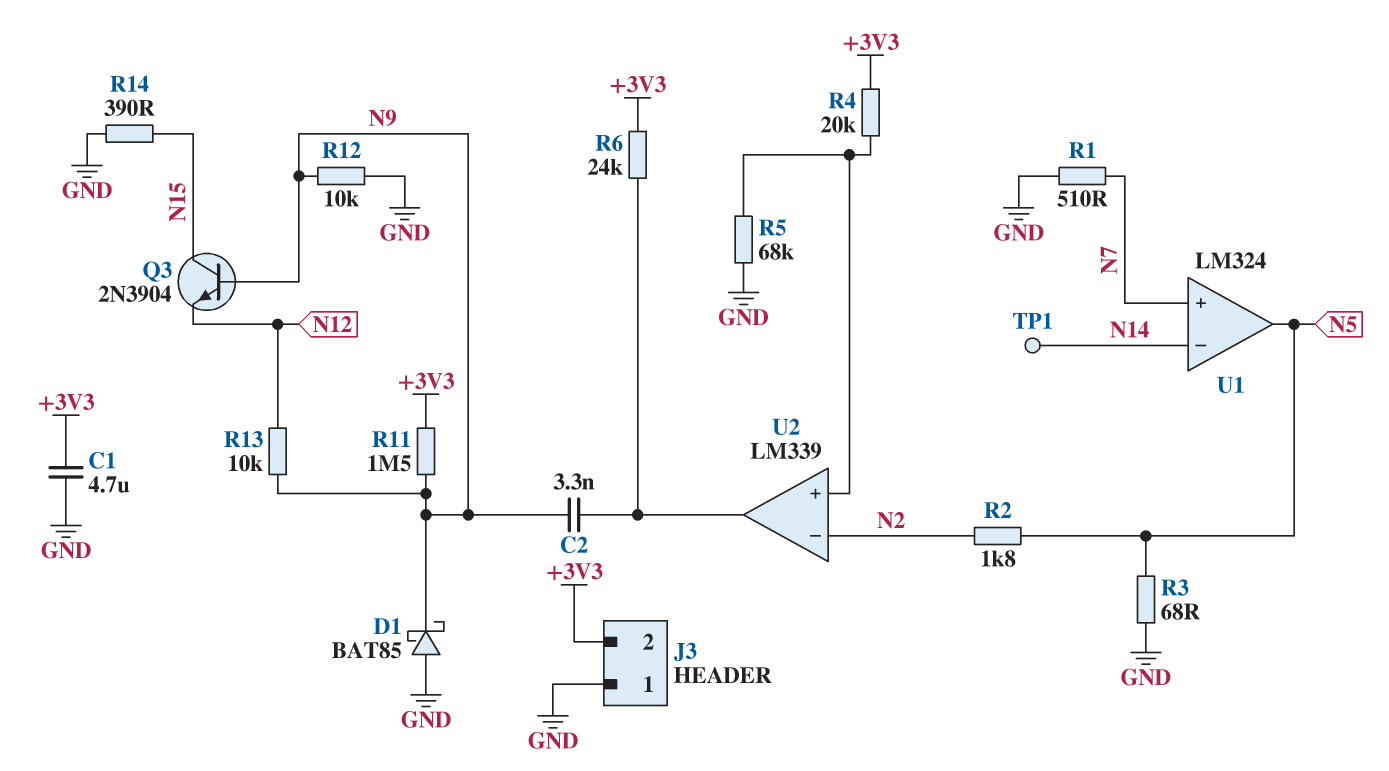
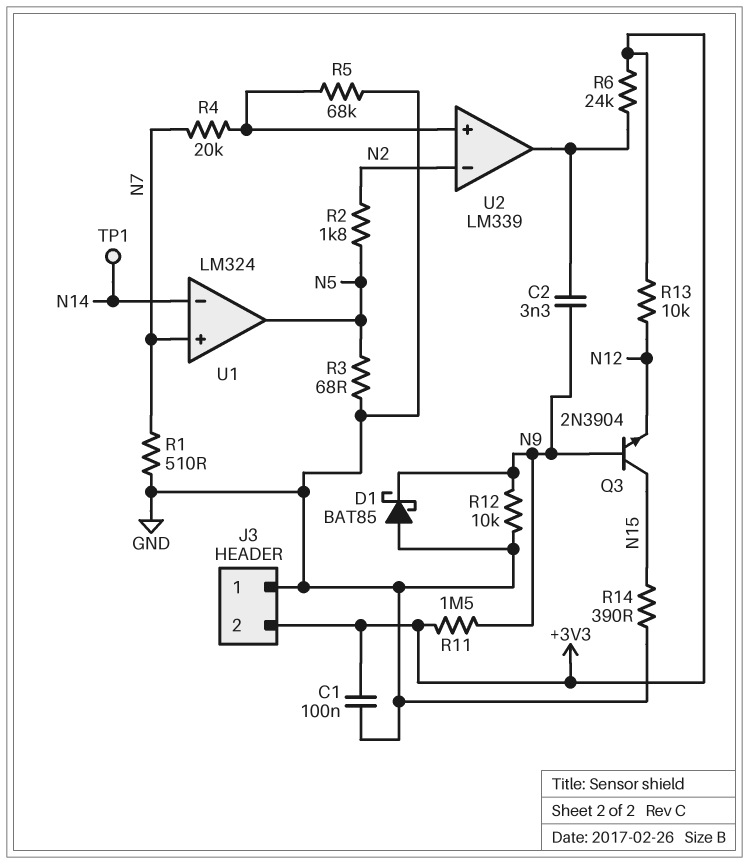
C1: 4.7uF (+3V3, GND) -> 100nF (+3V3, GND)
R4: 20k (+3V3, U2/in+) -> 20k (N7, U2/in+)
R13: 10k (N9, N12) -> 10k (+3V3, N12)

